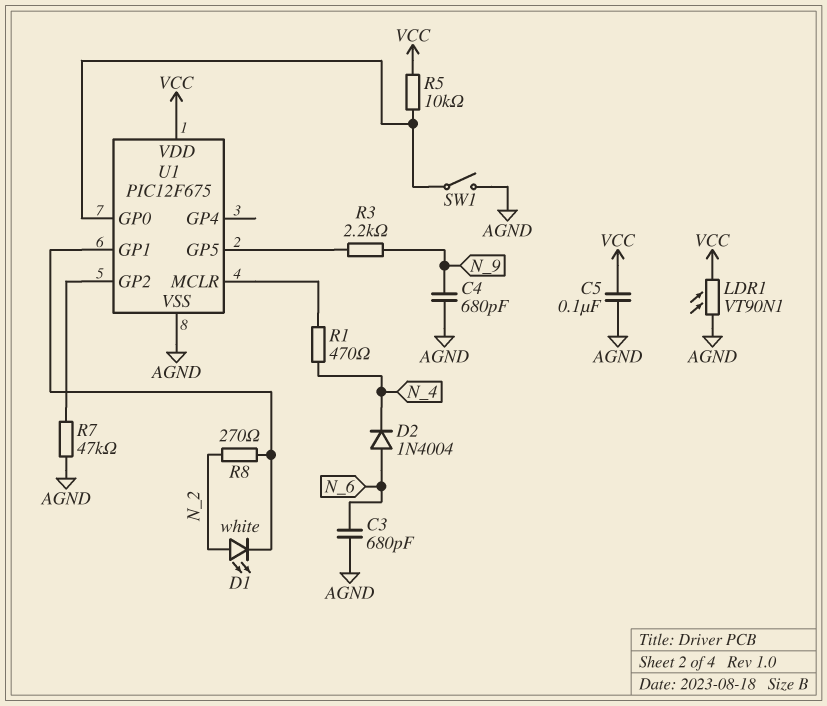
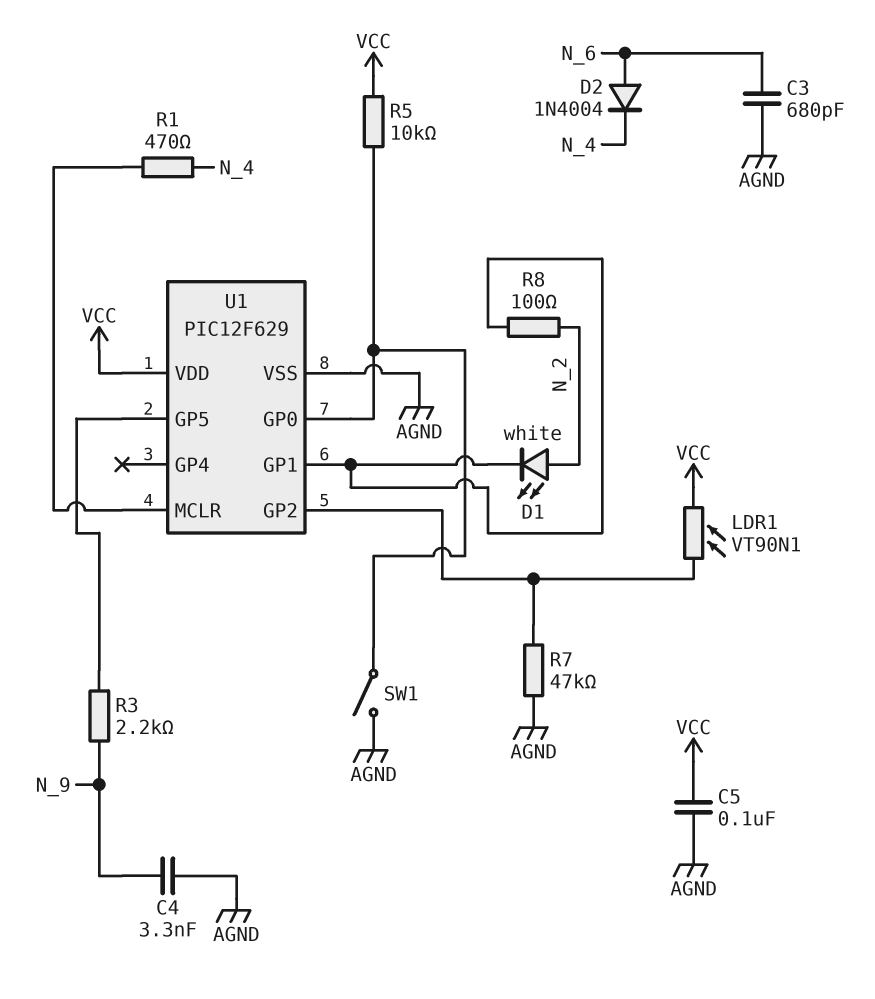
C4: 680pF (AGND, N_9) -> 3.3nF (AGND, N_9)
LDR1: VT90N1 (AGND, VCC) -> VT90N1 (U1/GP2, VCC)
R8: 270 (N_2, U1/GP1) -> 100 (N_2, U1/GP1)
U1: PIC12F675 -> PIC12F629

